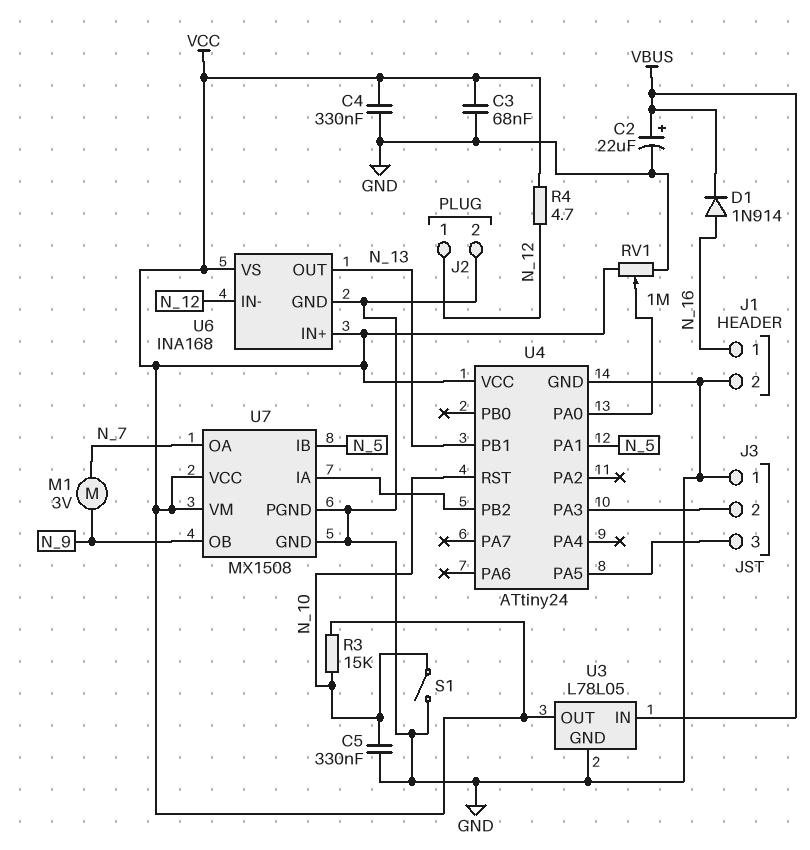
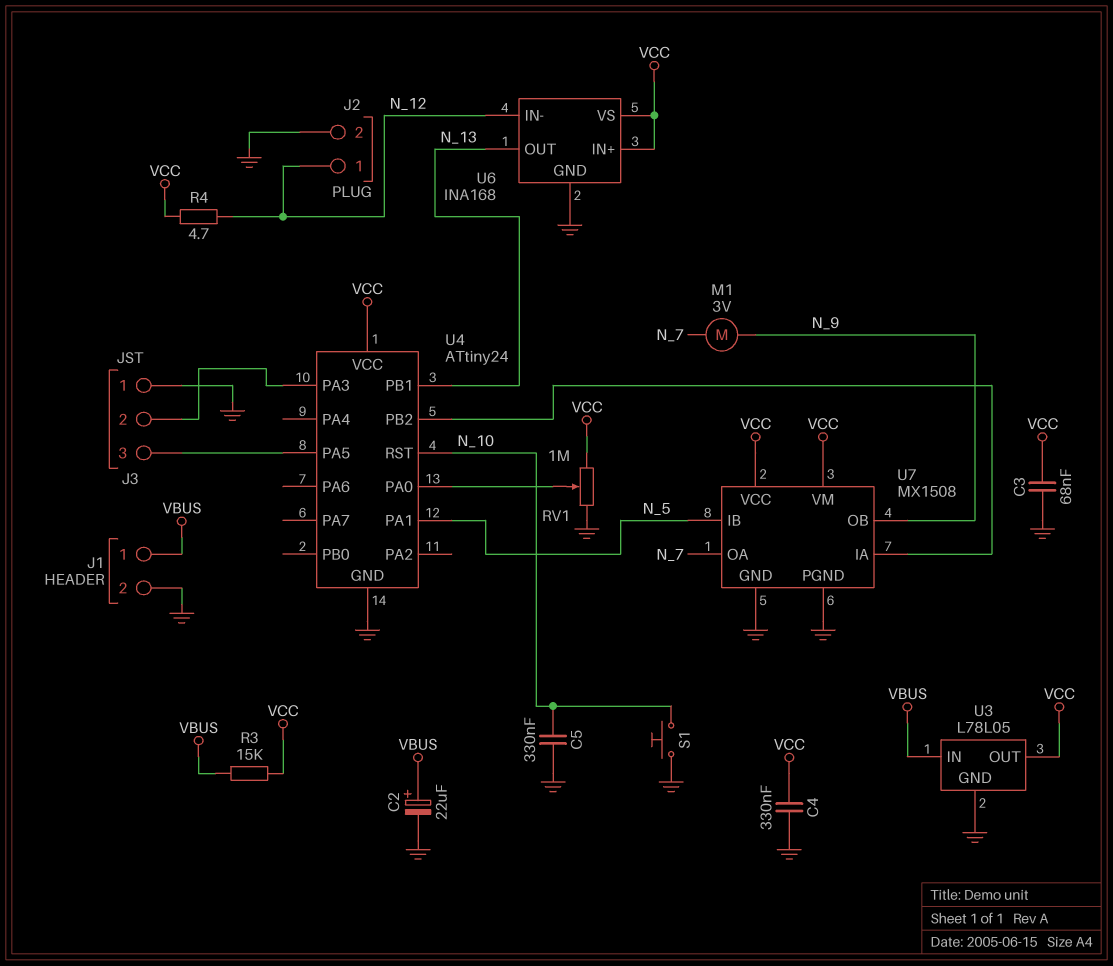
D1: diode 1N914 (A N_16, K VBUS) -> none
J1 pin 1: N_16 -> VBUS
R3: 15k (N_10, VCC) -> 15k (VBUS, VCC)
S1: switch (GND, N_10) -> button (GND, N_10)

